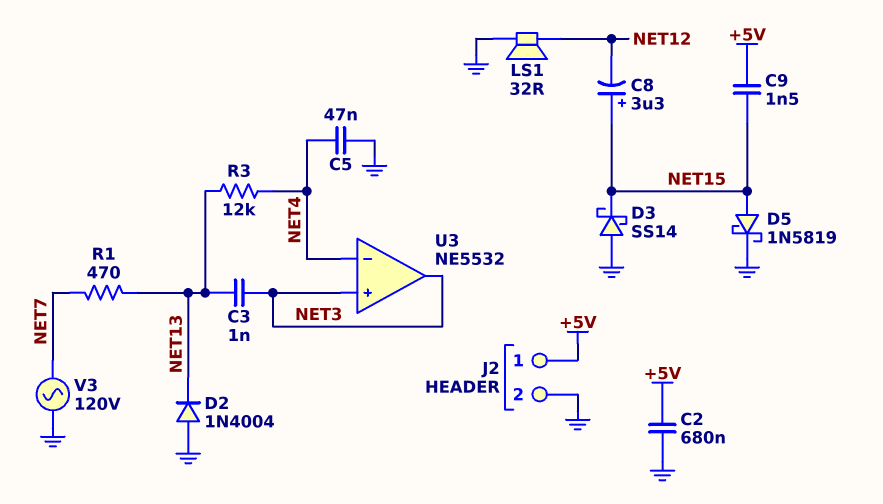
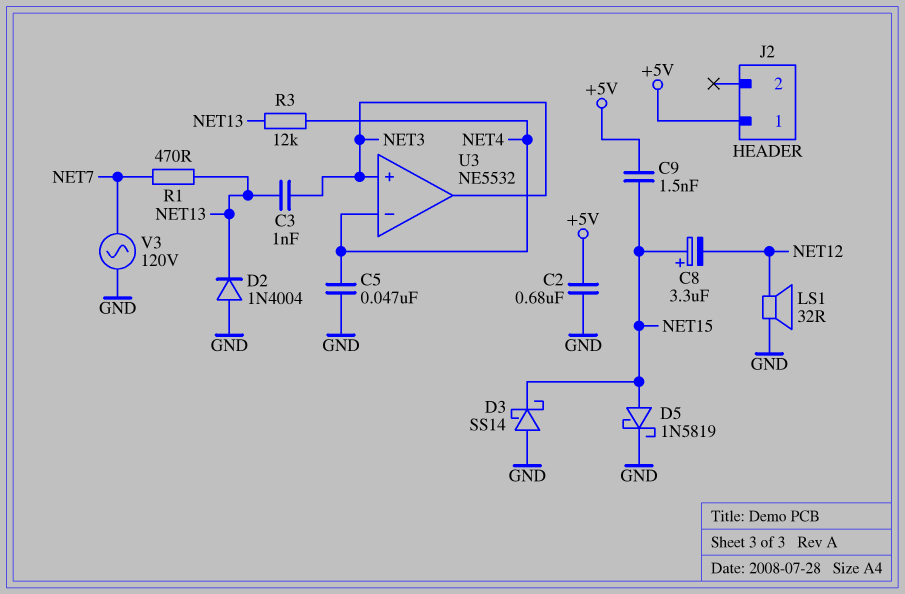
J2 pin 2: GND -> none

